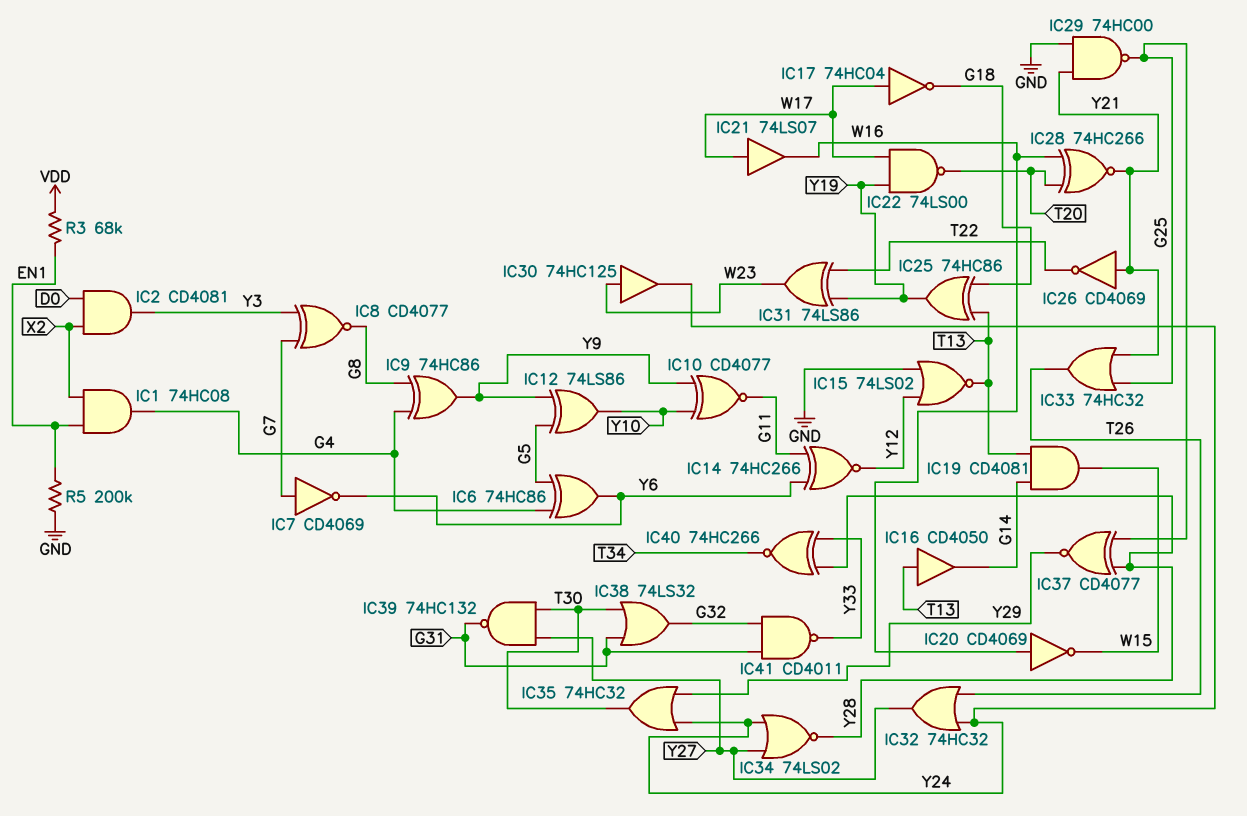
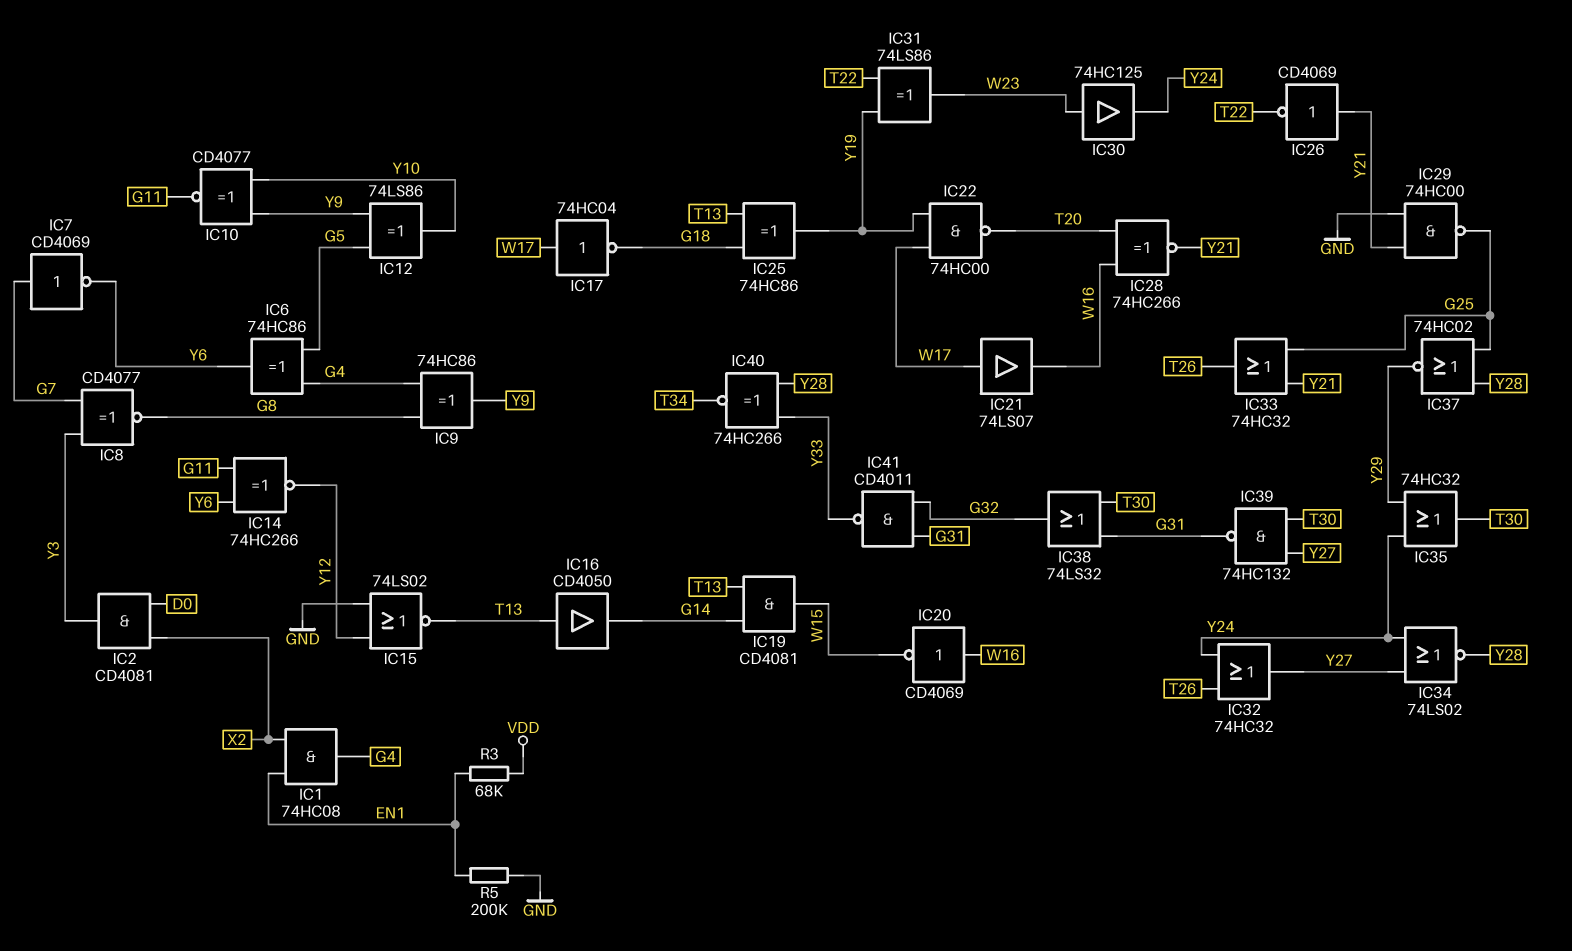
IC22: NAND 74LS00 (in W17, in Y19, out T20) -> NAND 74HC00 (in W17, in Y19, out T20)
IC37: XNOR CD4077 (in G25, in Y28, out Y29) -> NOR 74HC02 (in G25, in Y28, out Y29)

